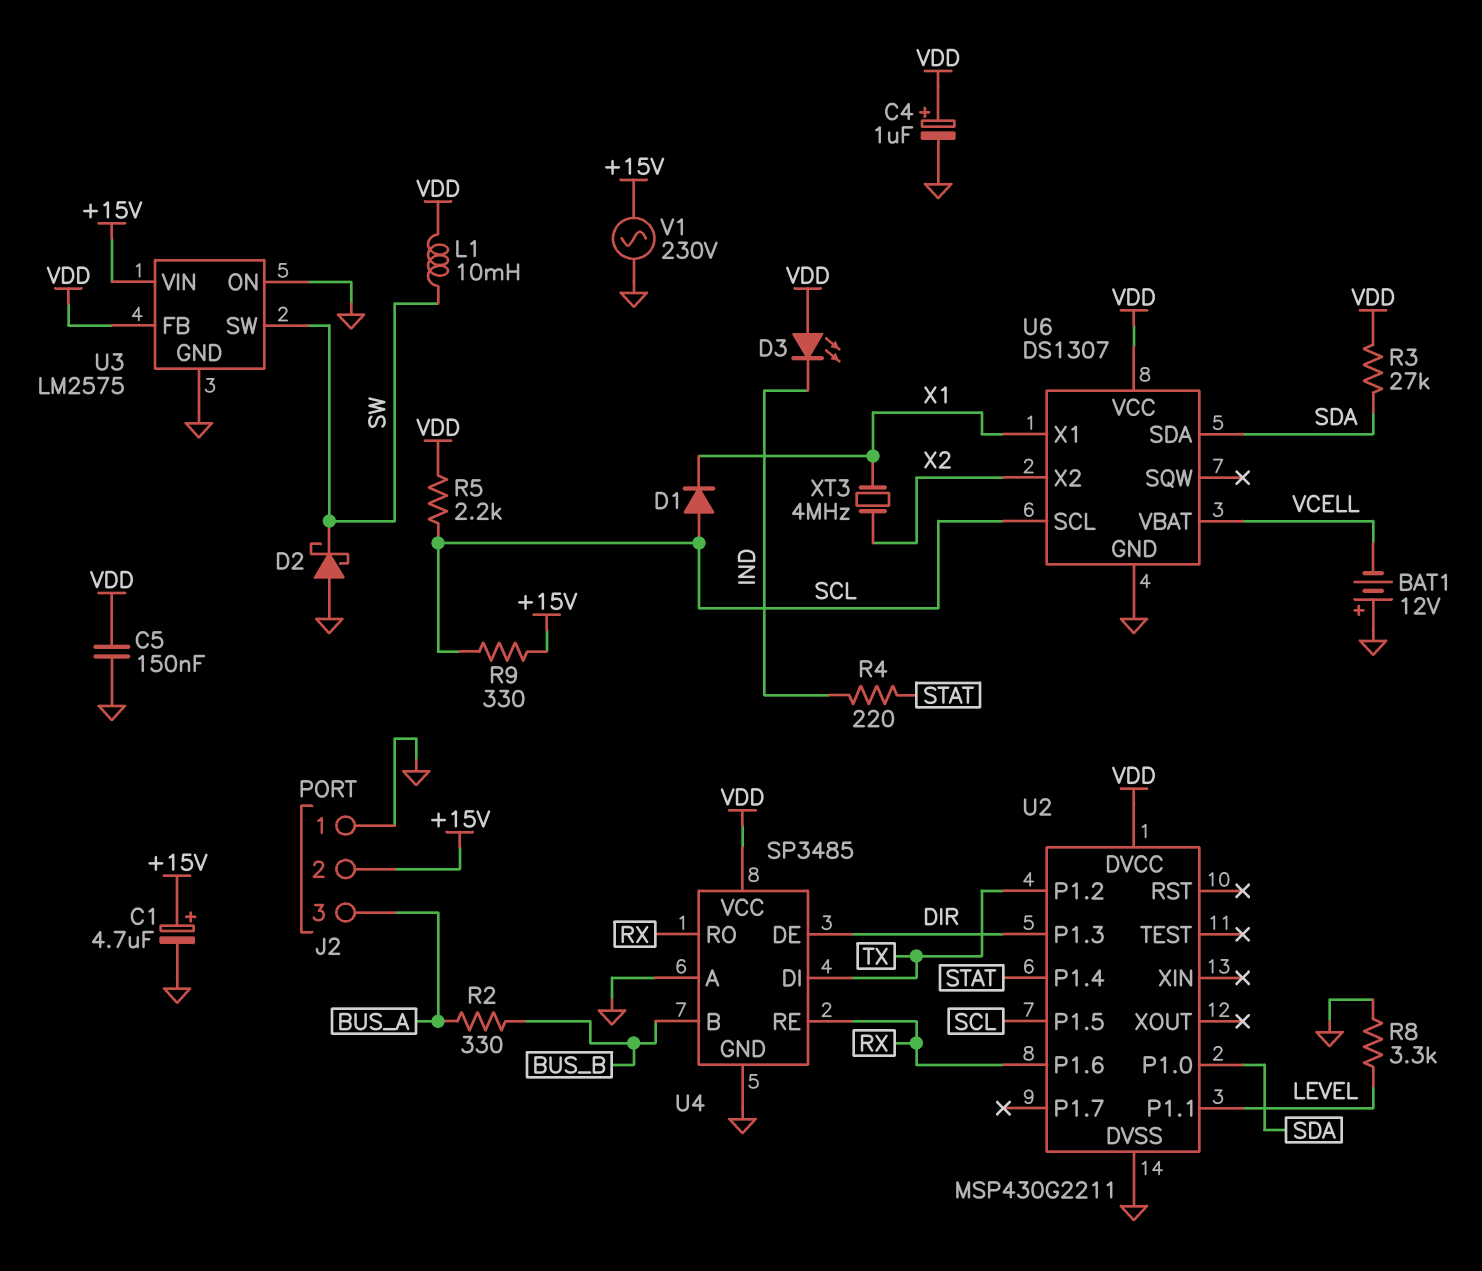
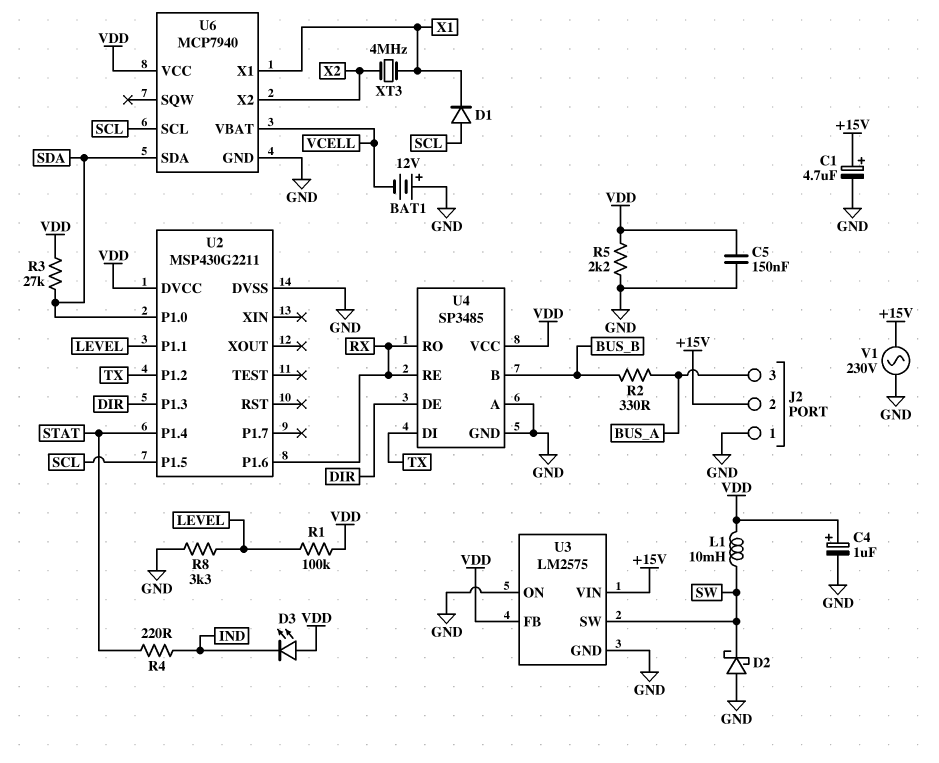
R1: none -> 100k (LEVEL, VDD)
R5: 2.2k (SCL, VDD) -> 2.2k (GND, VDD)
R9: 330 (+15V, SCL) -> none
U6: DS1307 -> MCP7940

